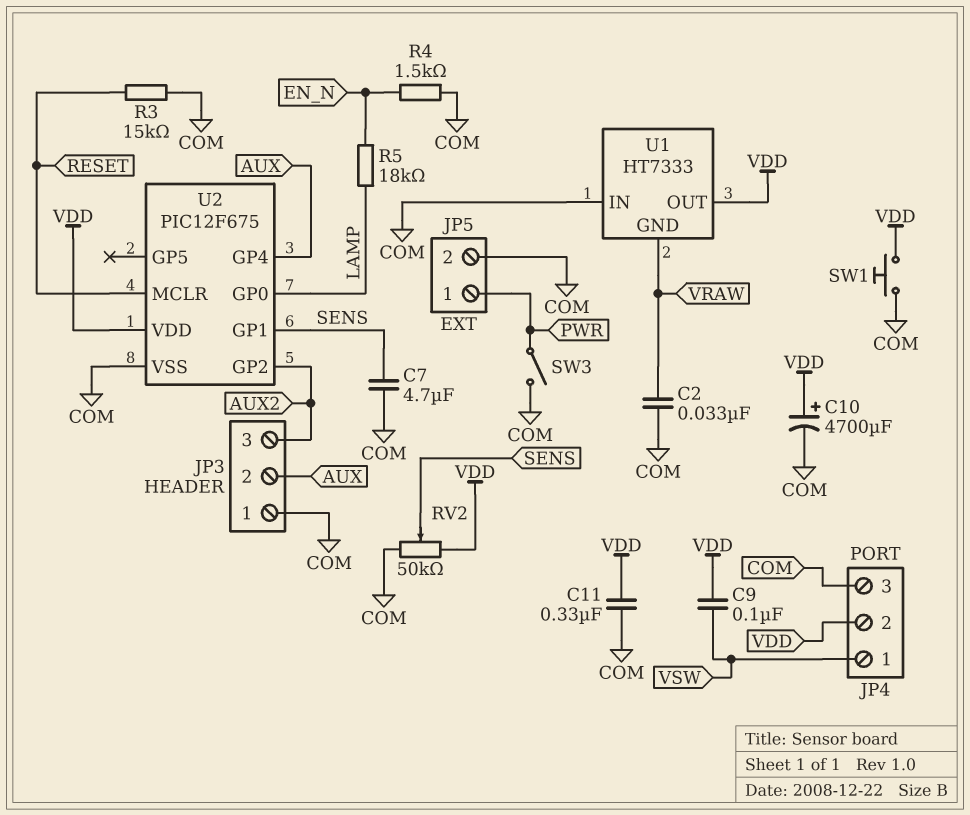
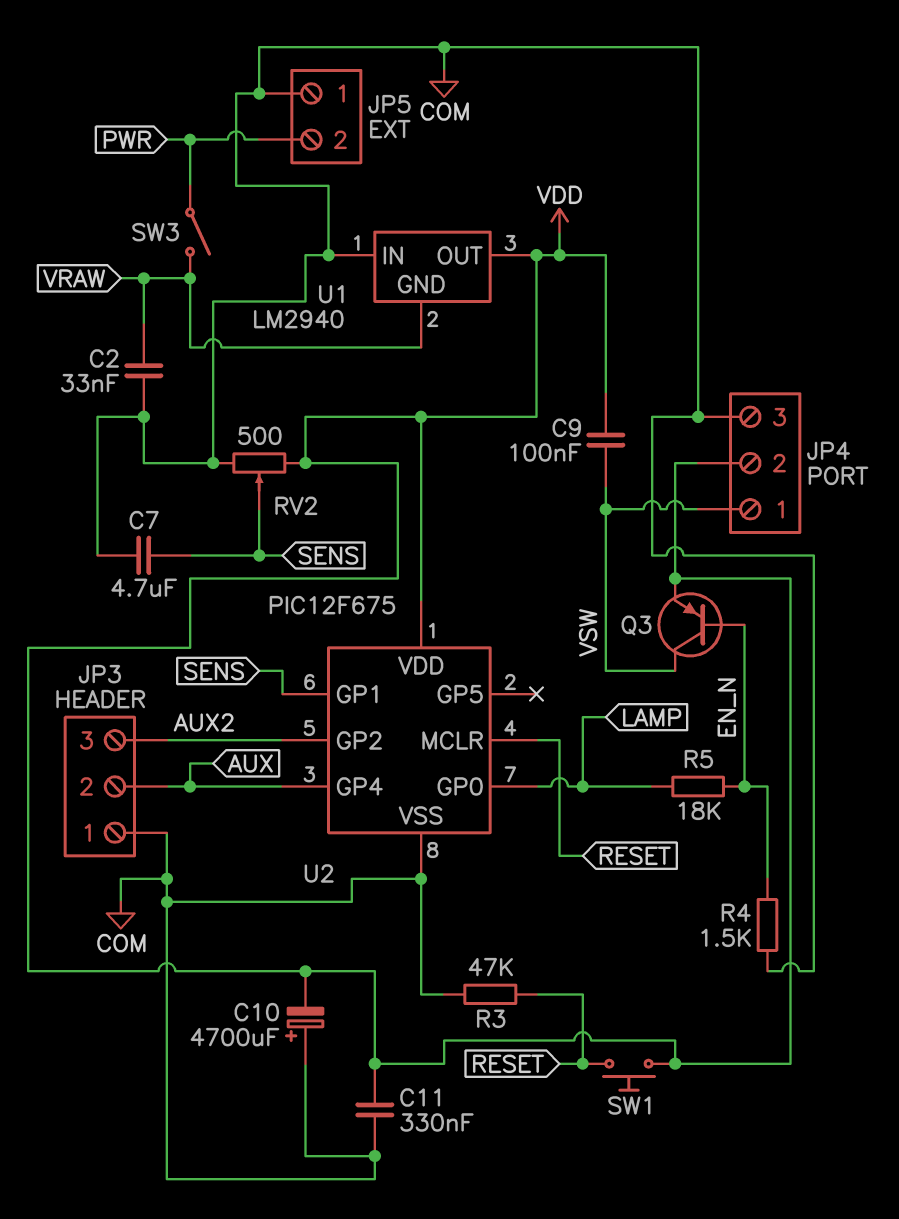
C10: 4700uF (plus VDD, minus COM) -> 4700uF (plus COM, minus VDD)
JP5 pin 1: PWR -> COM
JP5 pin 2: COM -> PWR
Q3: none -> PNP (B EN_N, C VSW, E VDD)
R3: 15k (COM, RESET) -> 47k (COM, RESET)
RV2: 50k (COM, VDD, wiper SENS) -> 500 (COM, VDD, wiper SENS)
SW1: button (COM, VDD) -> button (RESET, VDD)
SW3: switch (COM, PWR) -> switch (PWR, VRAW)
U1: HT7333 -> LM2940

